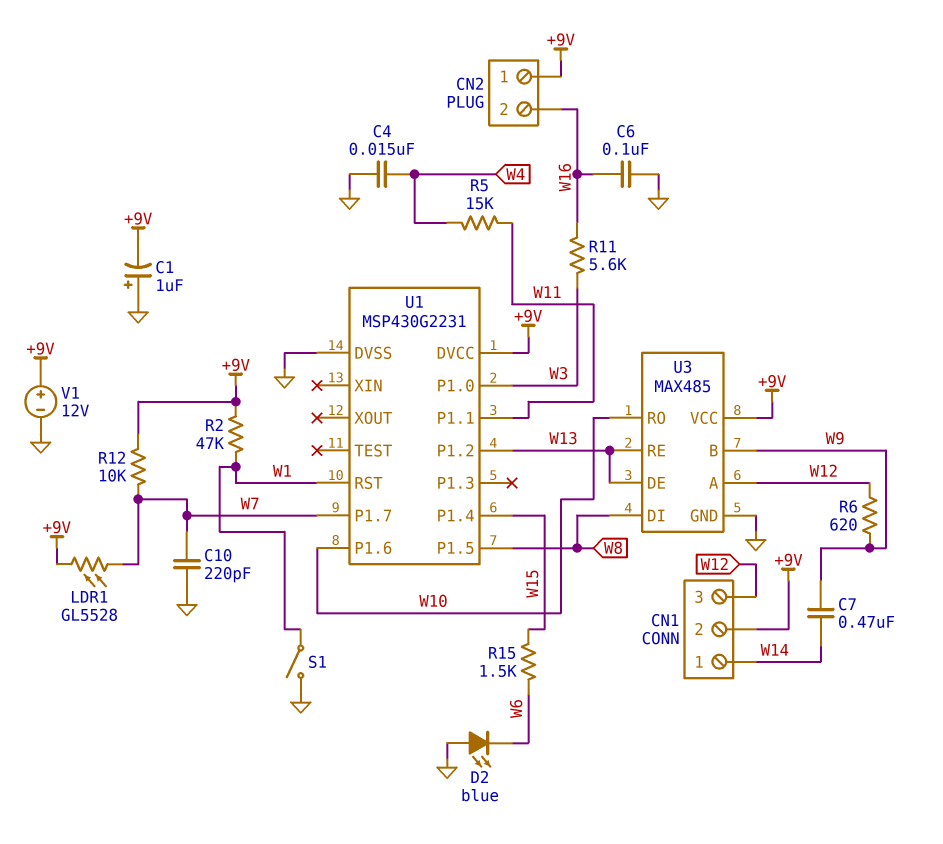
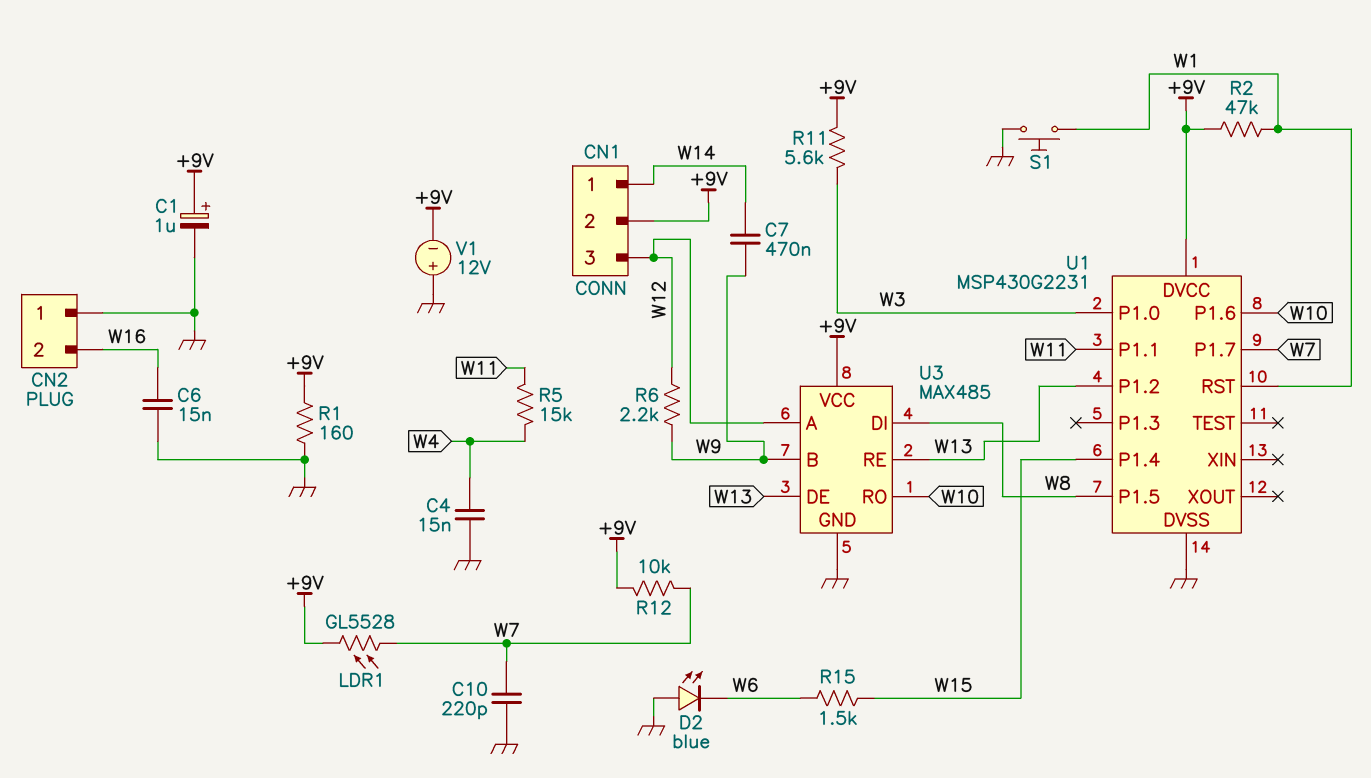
C1: 1uF (plus GND, minus +9V) -> 1uF (plus +9V, minus GND)
C6: 100nF (GND, W16) -> 15nF (GND, W16)
CN2 pin 1: +9V -> GND
R1: none -> 160 (+9V, GND)
R6: 620 (W9, W12) -> 2.2k (W9, W12)
R11: 5.6k (W3, W16) -> 5.6k (+9V, W3)
S1: switch (GND, W1) -> button (GND, W1)
V1: 12V (plus +9V, minus GND) -> 12V (plus GND, minus +9V)

